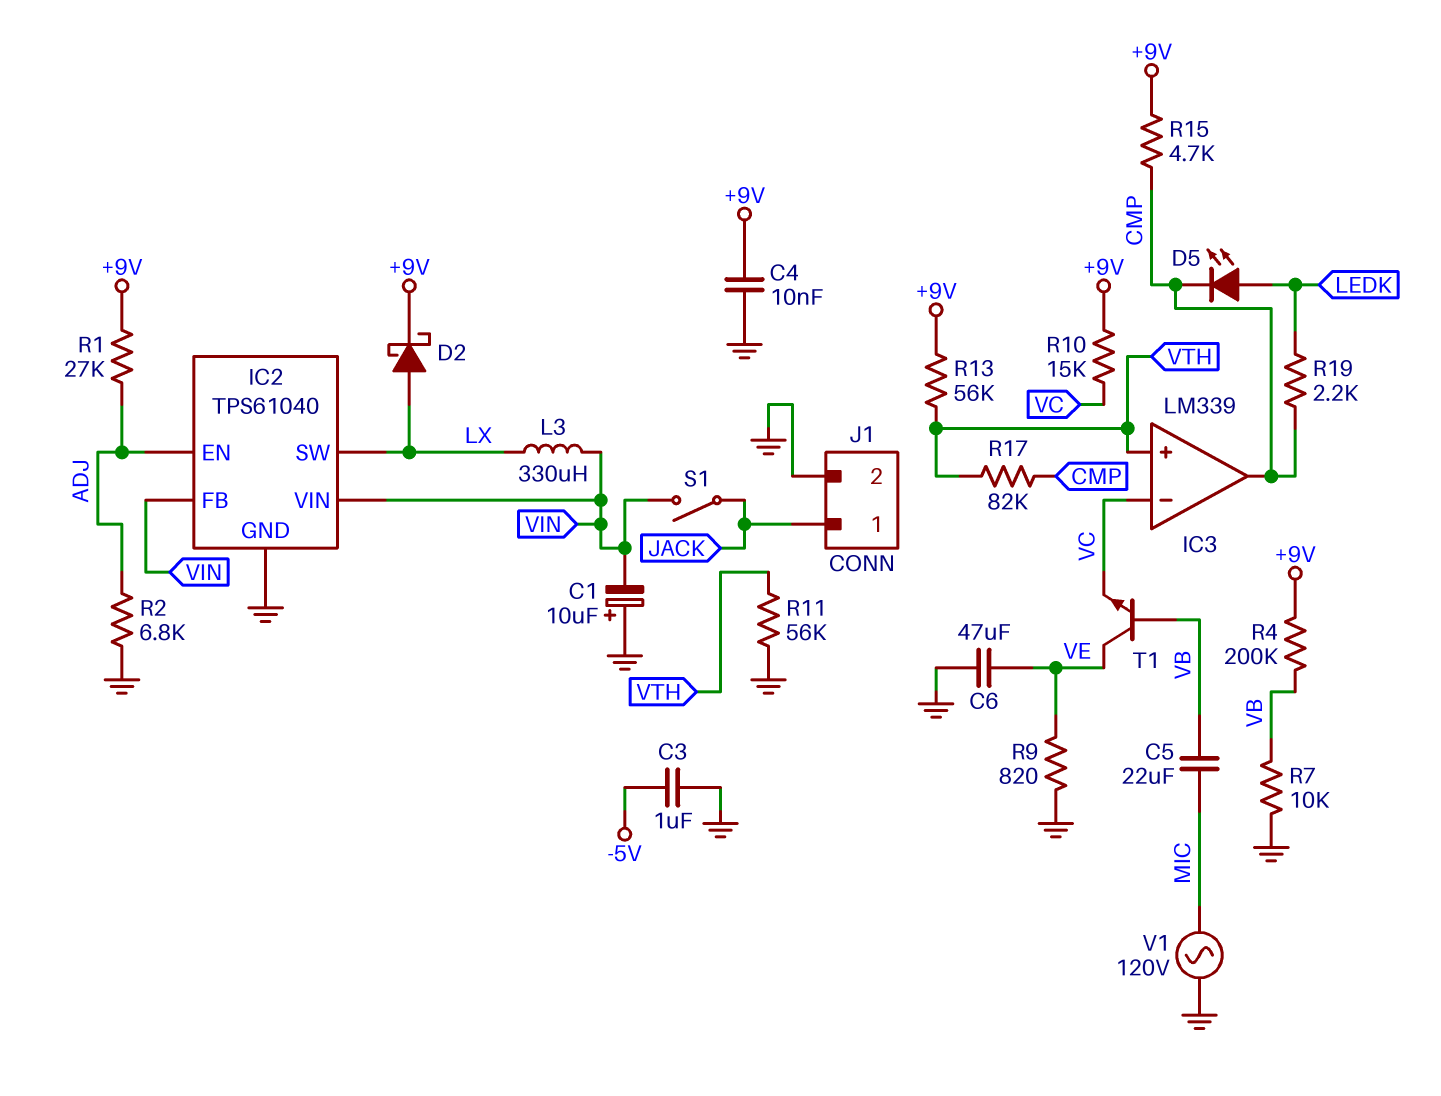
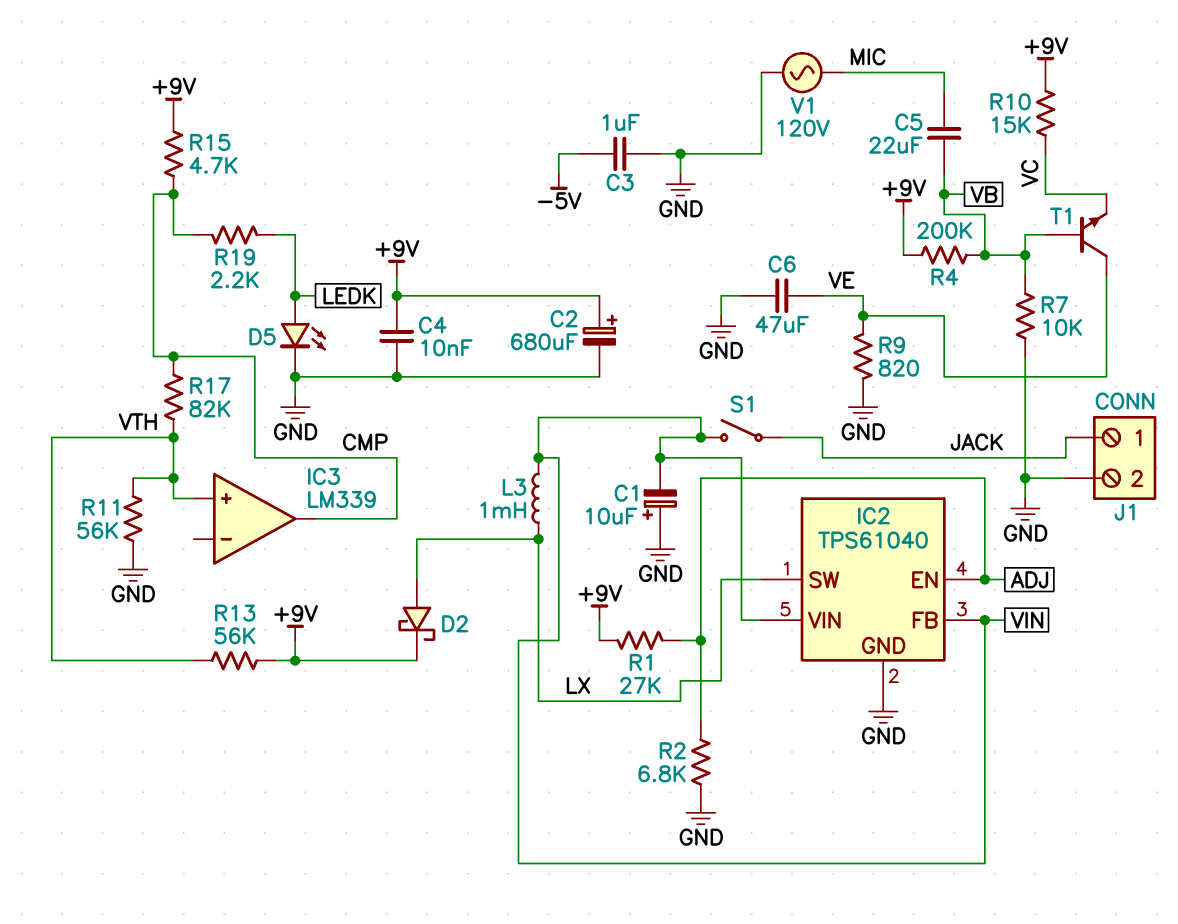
C2: none -> 680uF (plus +9V, minus GND)
D5: LED (A LEDK, K CMP) -> LED (A LEDK, K GND)
IC3 pin in-: VC -> none
L3: 330uH (LX, VIN) -> 1mH (LX, VIN)

